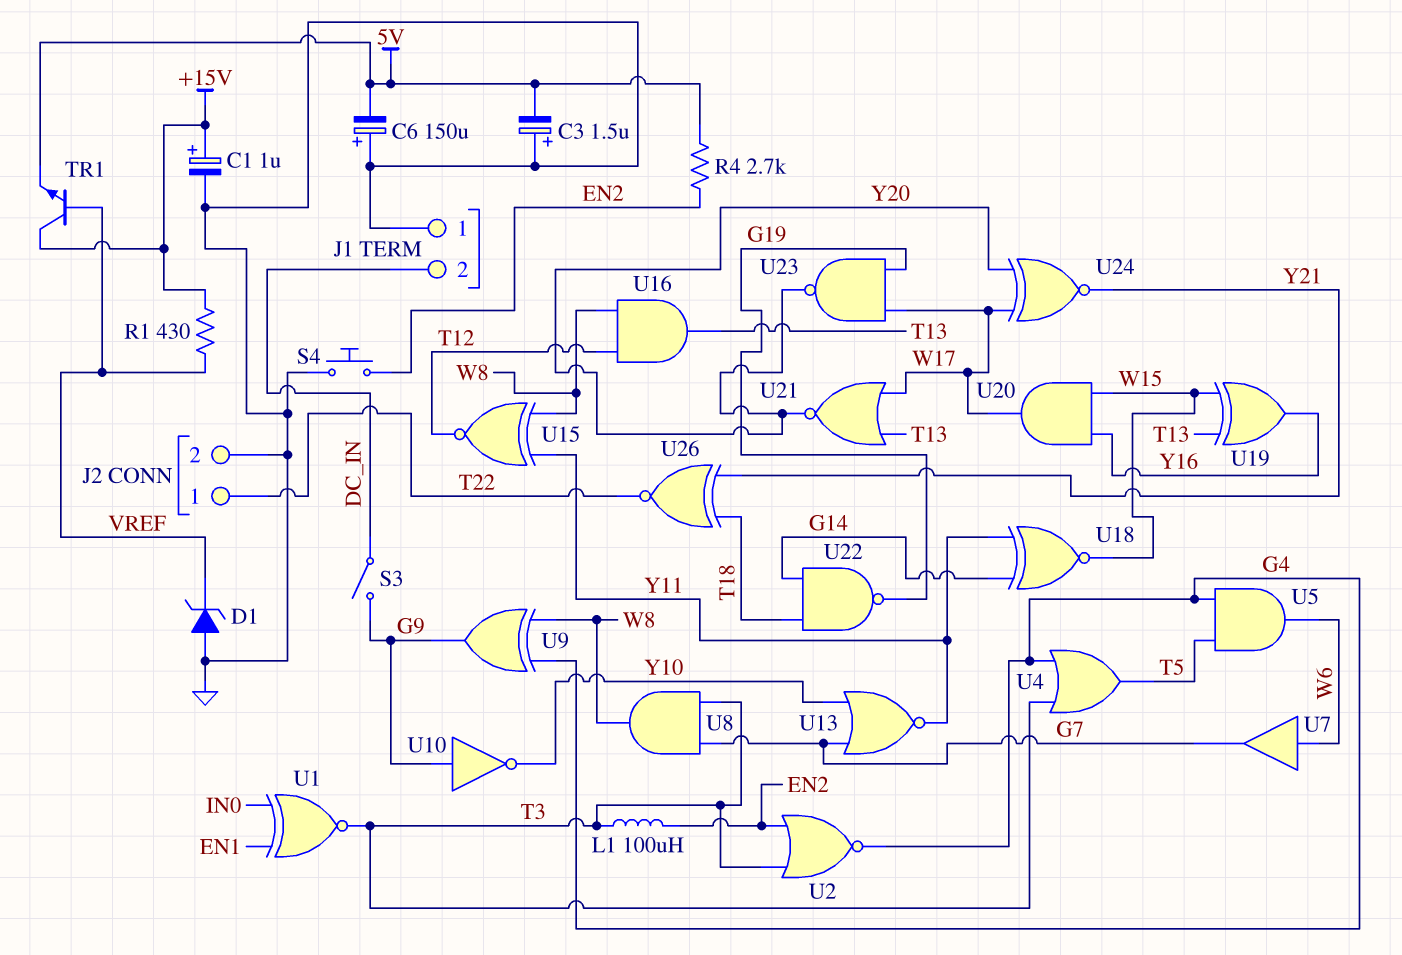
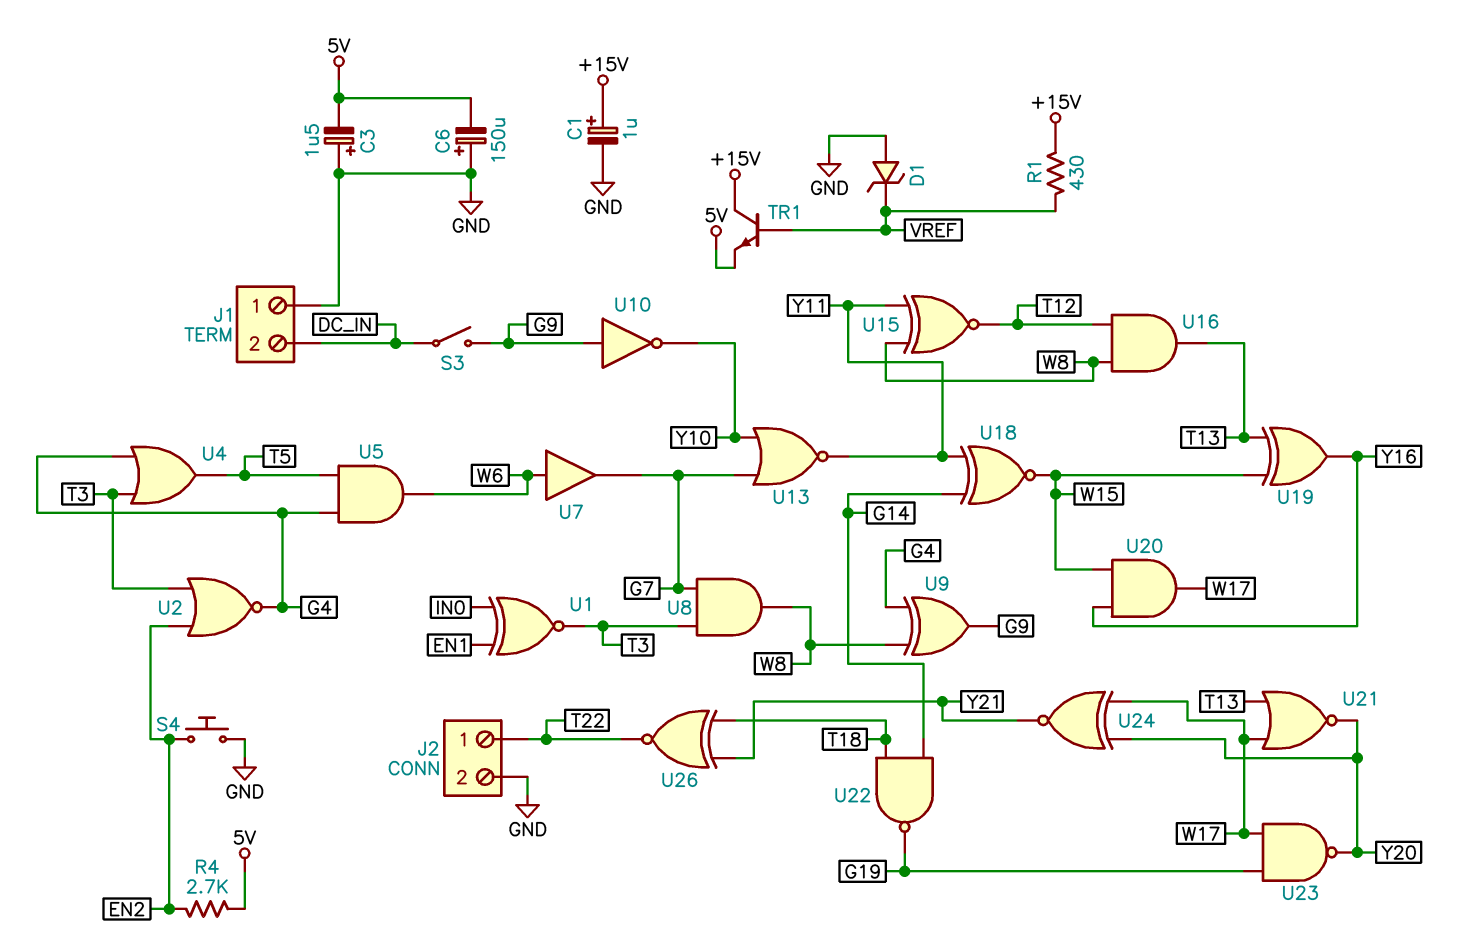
L1: 100uH (EN2, T3) -> none

